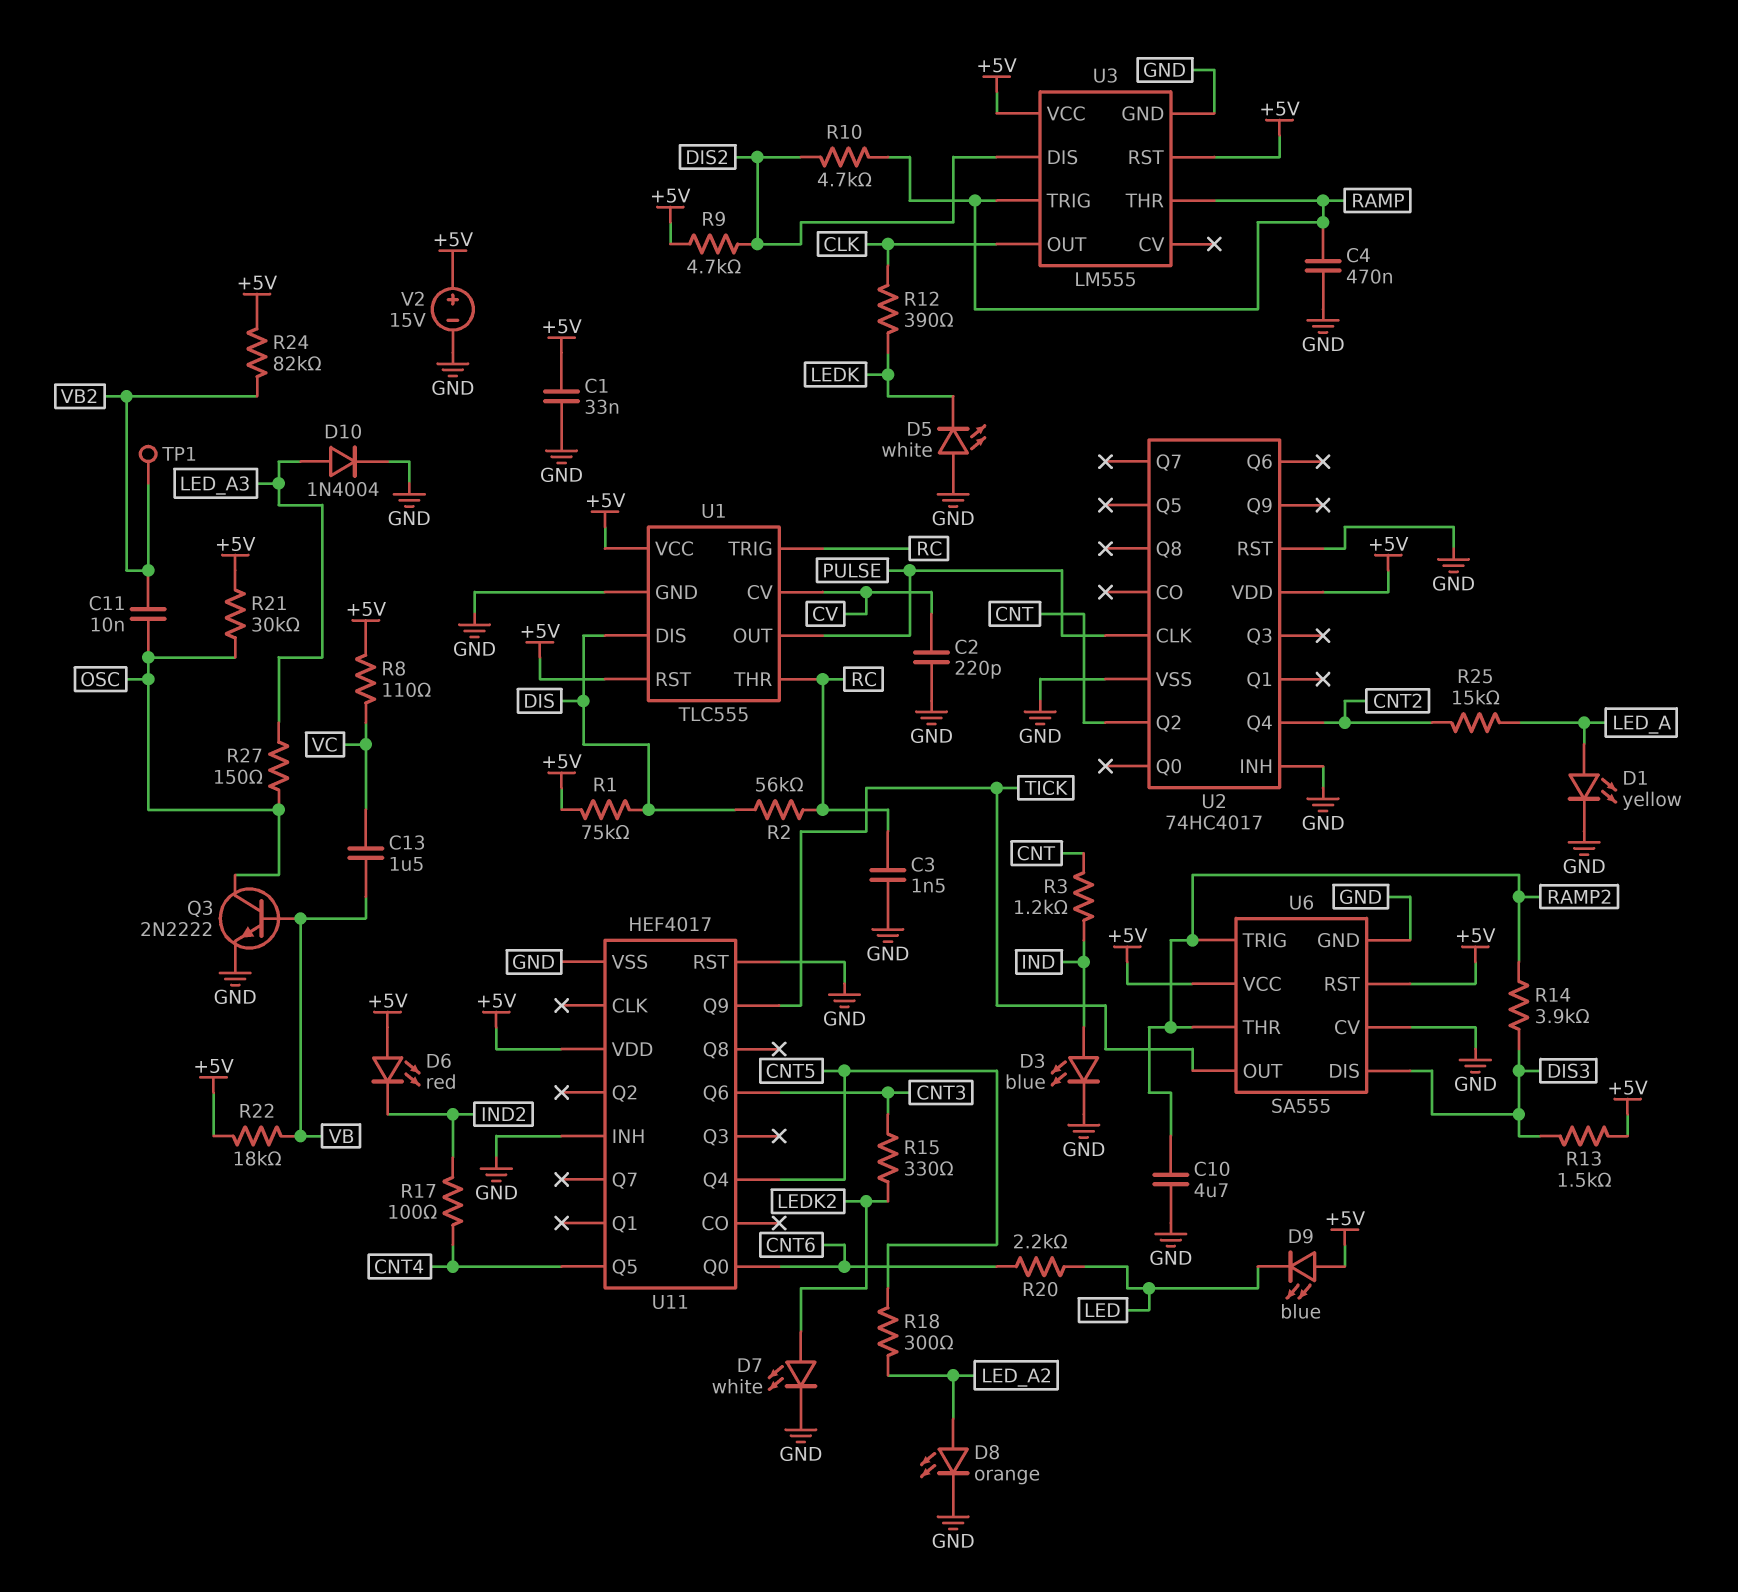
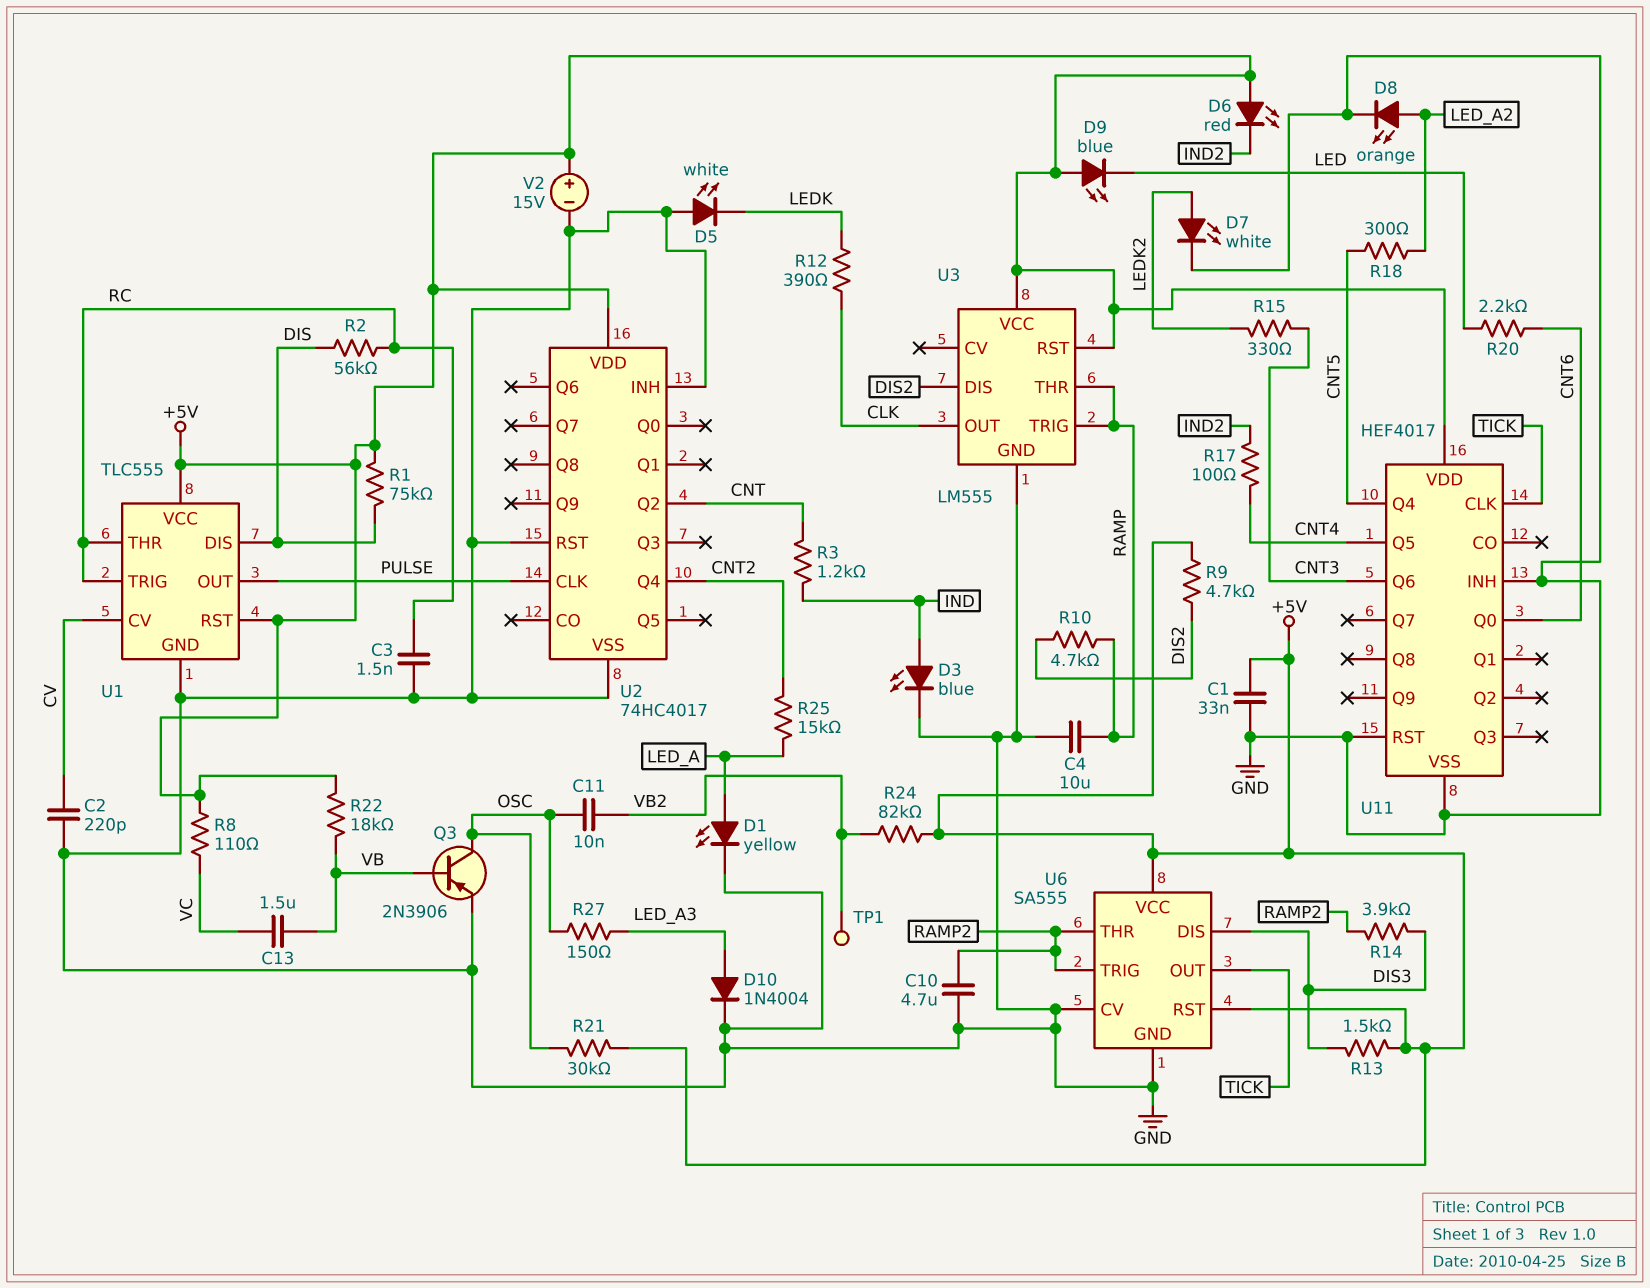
C4: 470nF (GND, RAMP) -> 10uF (GND, RAMP)
Q3: NPN 2N2222 (B VB, C OSC, E GND) -> PNP 2N3906 (B VB, C OSC, E GND)
U11 pin CLK: none -> TICK
U11 pin Q9: TICK -> none

